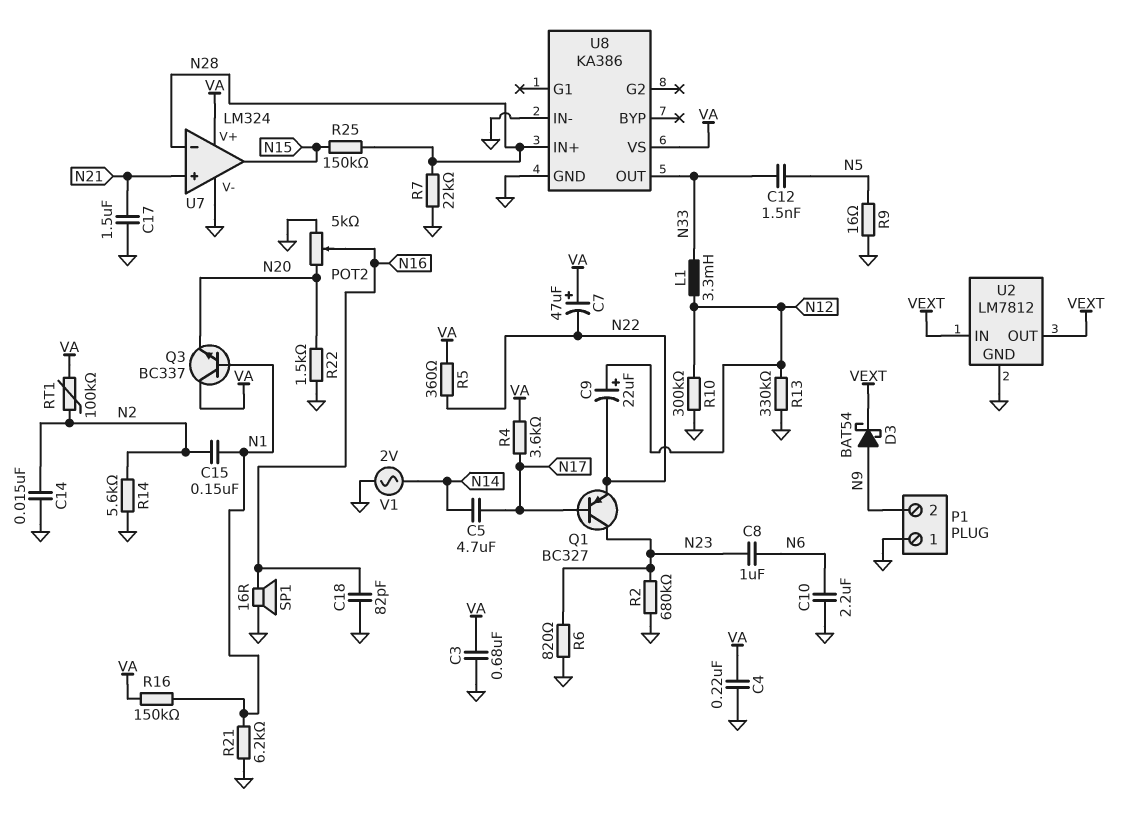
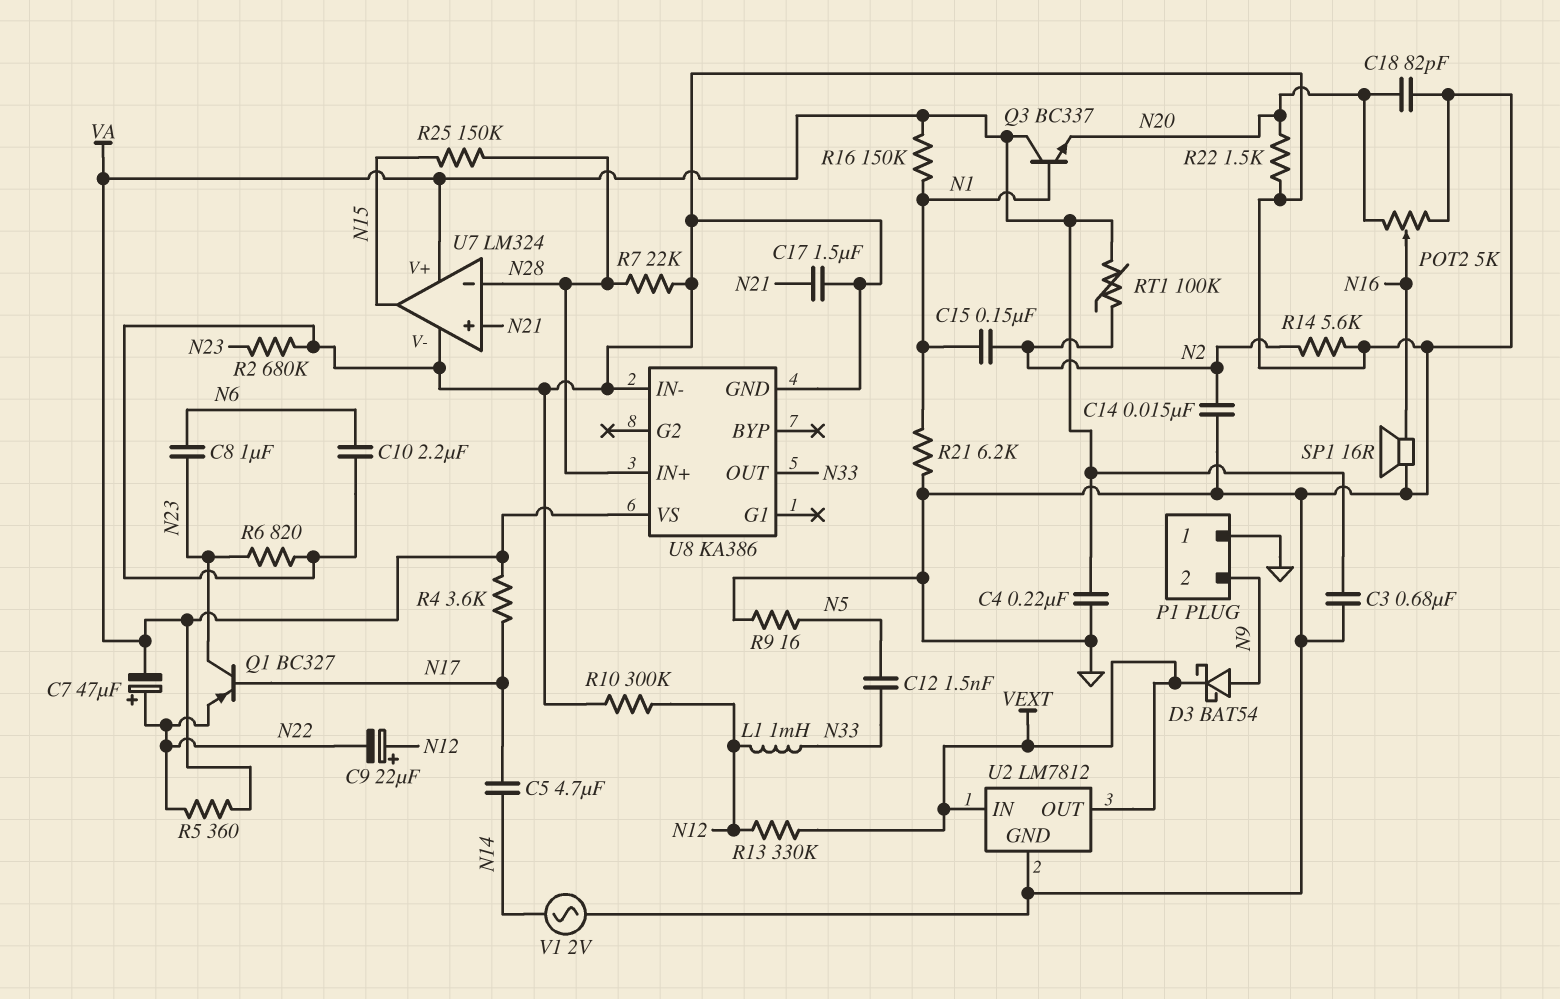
C7: 47uF (plus VA, minus N22) -> 47uF (plus N22, minus VA)
C18: 82pF (GND, N16) -> 82pF (GND, N20)
L1: 3.3mH (N12, N33) -> 1mH (N12, N33)
R13: 330k (GND, N12) -> 330k (N12, VEXT)

